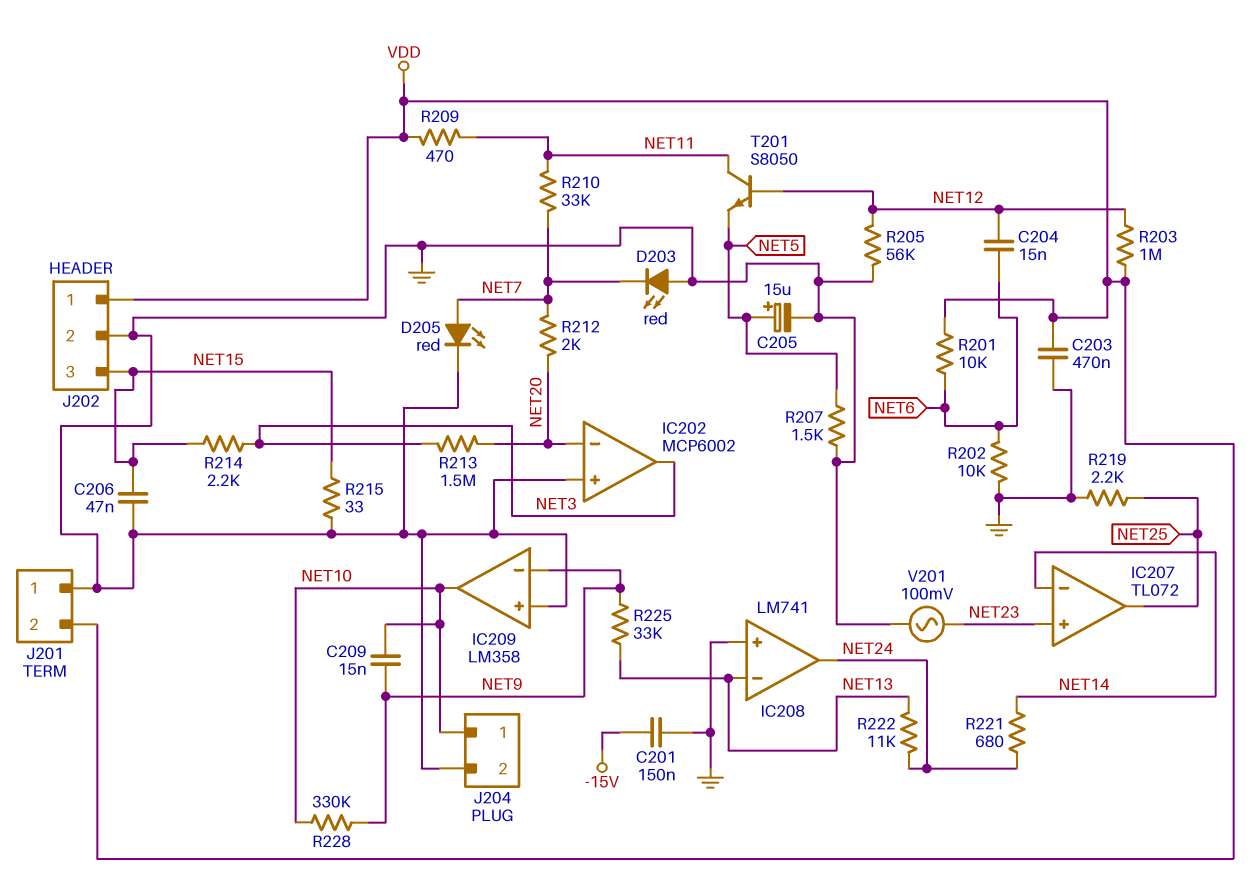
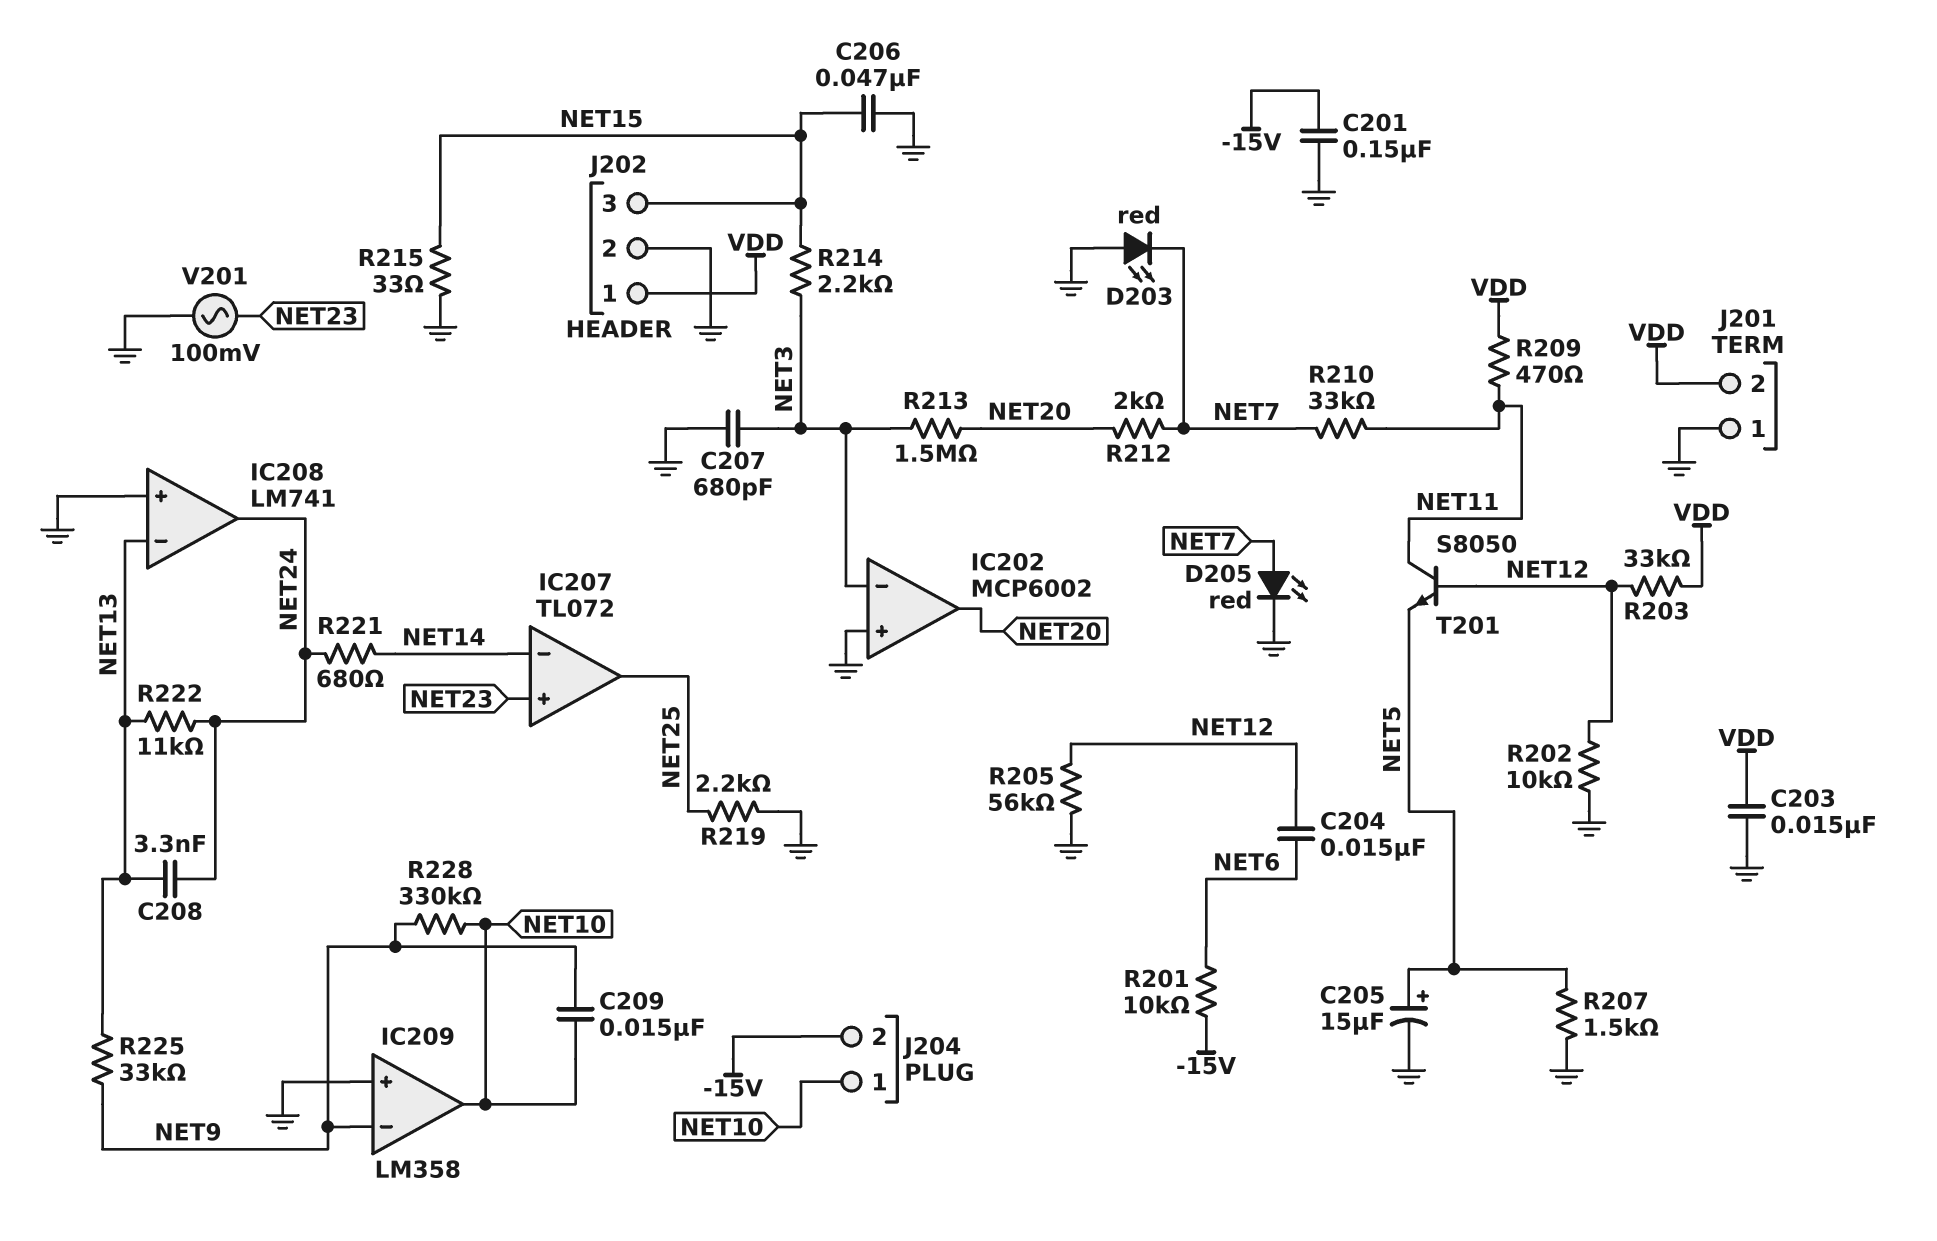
C203: 470nF (GND, VDD) -> 15nF (GND, VDD)
C207: none -> 680pF (GND, NET3)
C208: none -> 3.3nF (NET13, NET24)
IC202 pin in-: NET20 -> NET3
IC202 pin out: NET3 -> NET20
J204 pin 2: GND -> -15V
R201: 10k (NET6, VDD) -> 10k (-15V, NET6)
R202: 10k (GND, NET6) -> 10k (GND, NET12)
R203: 1M (NET12, VDD) -> 33k (NET12, VDD)

